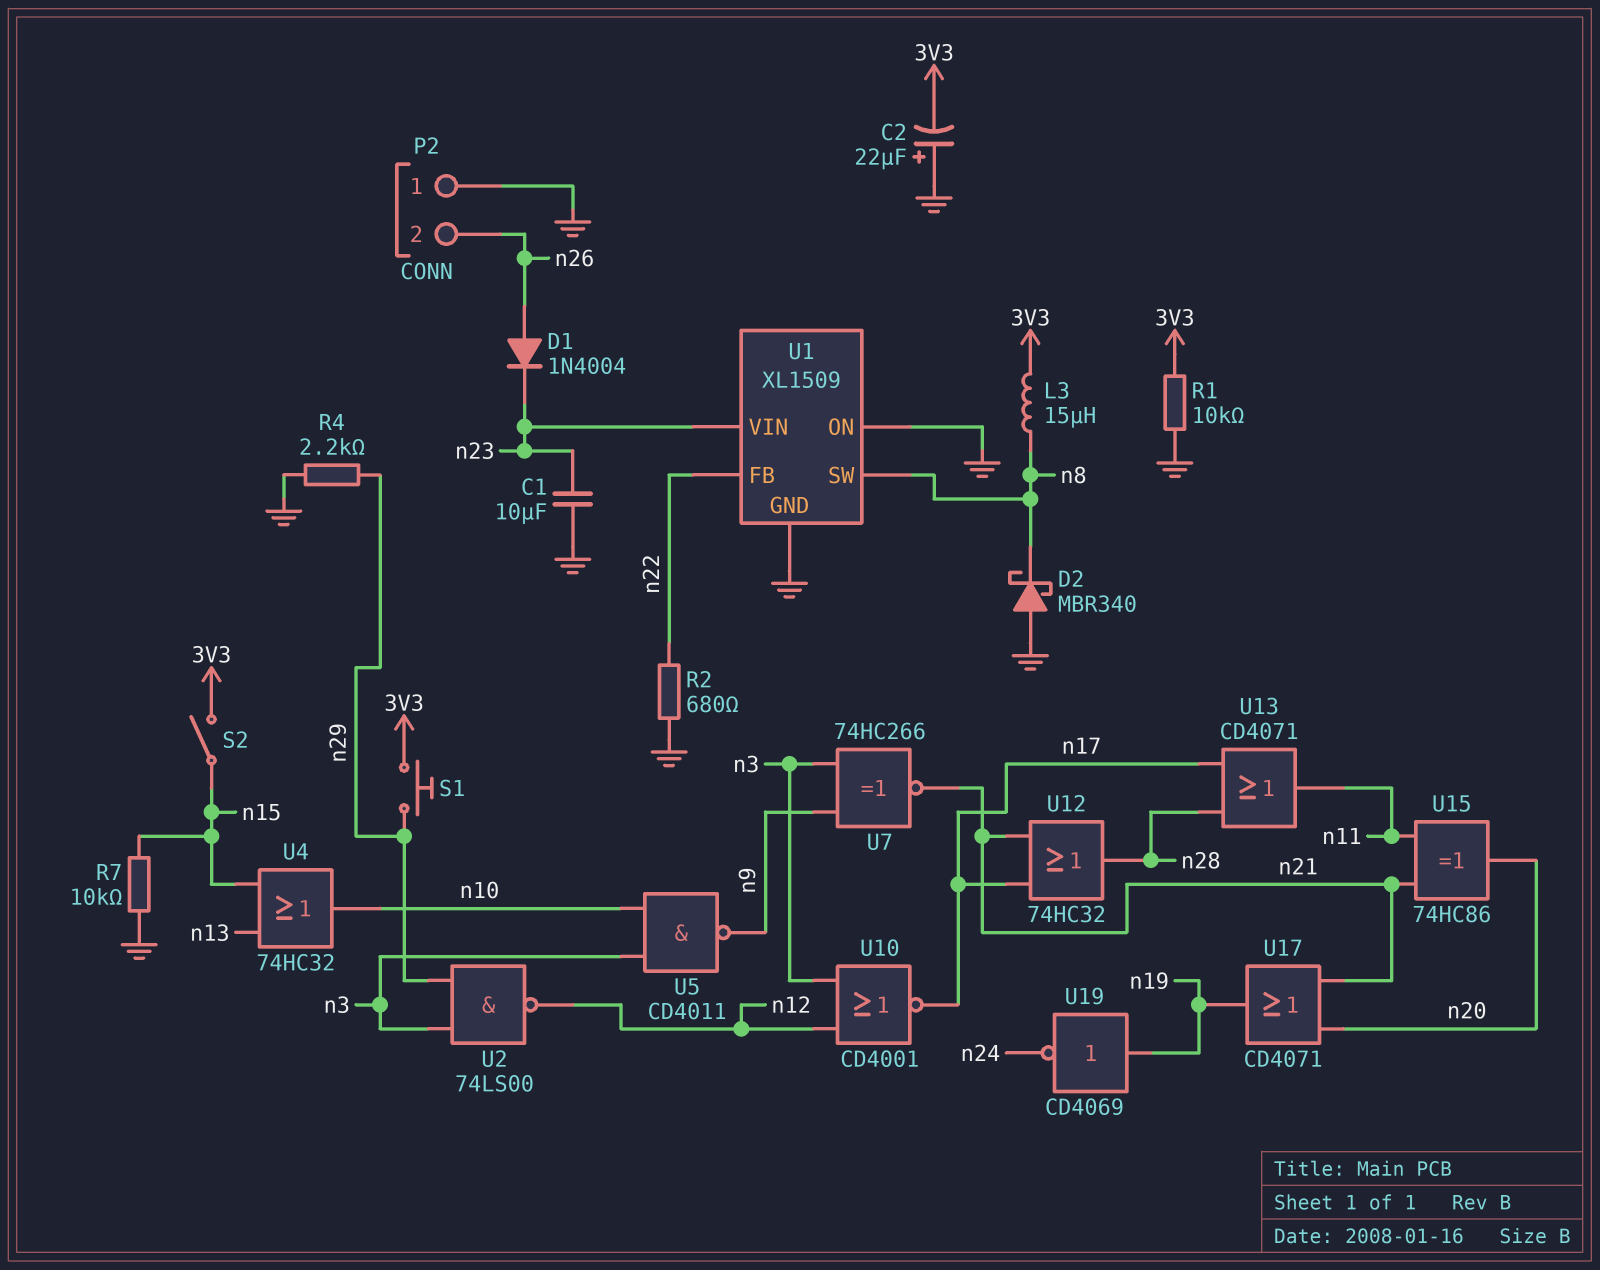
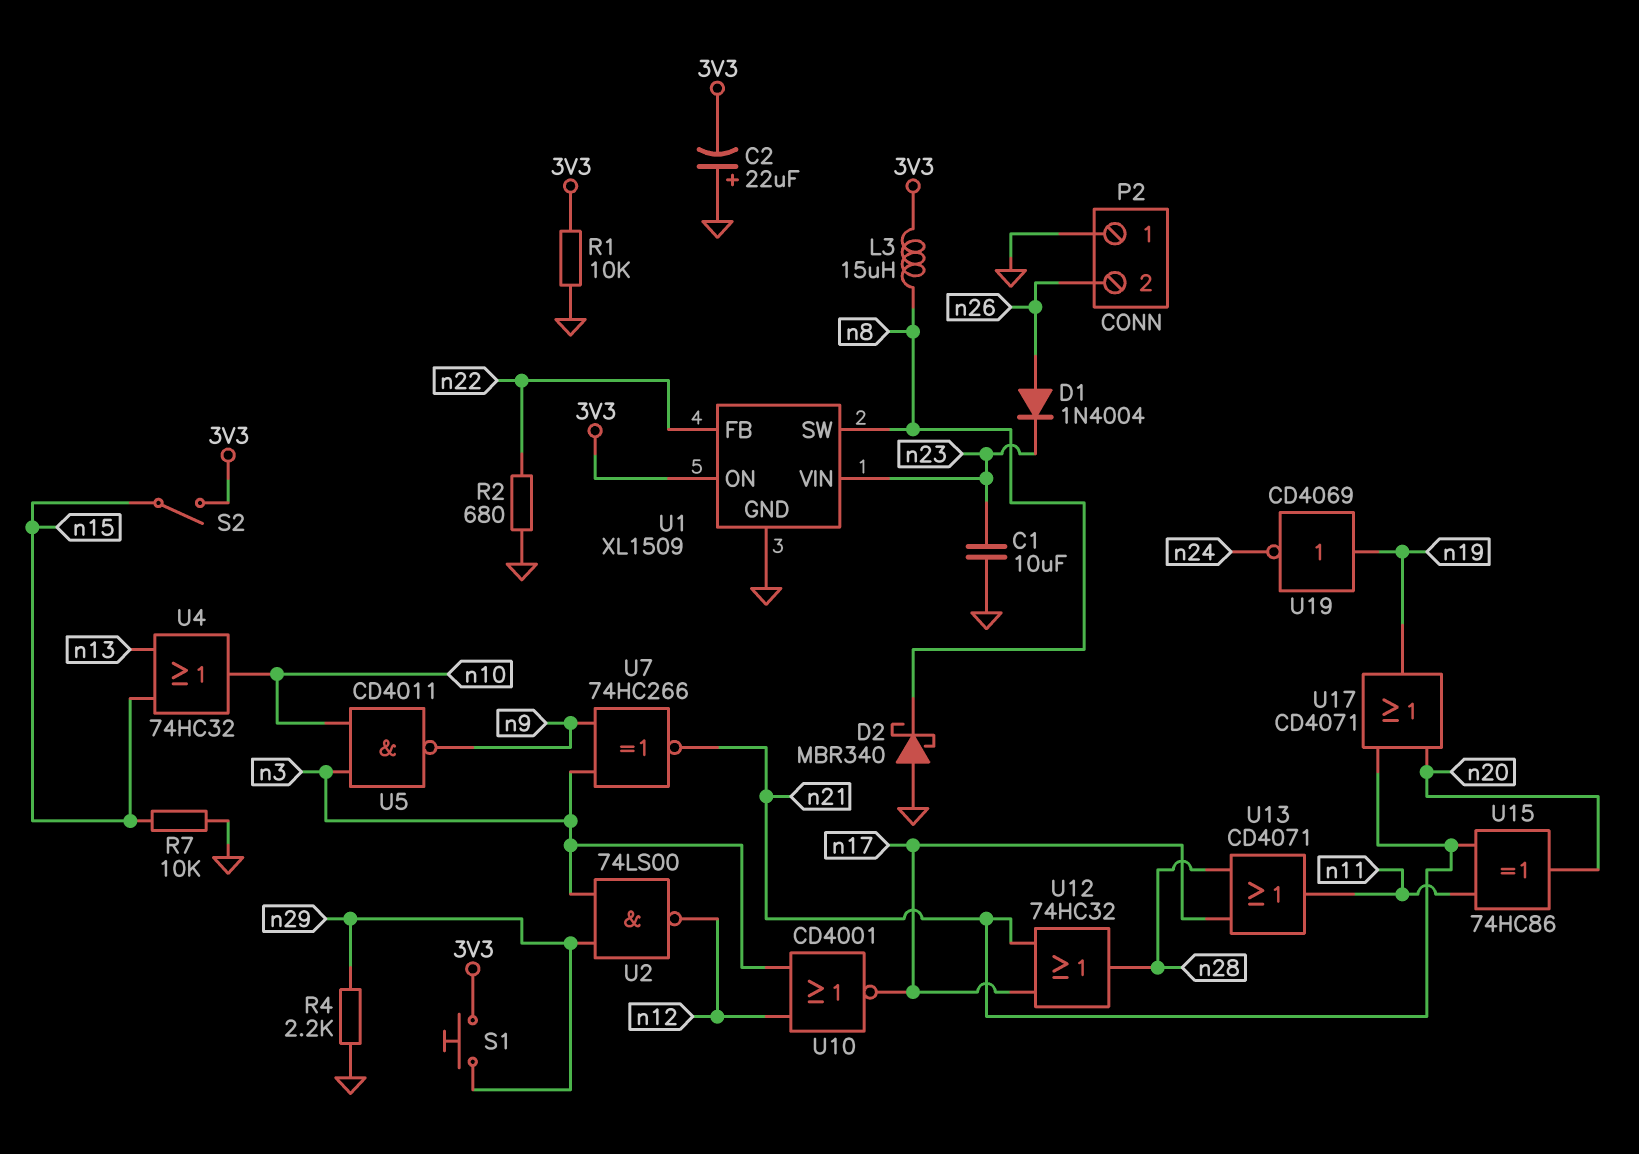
U1 pin ON: GND -> 3V3

